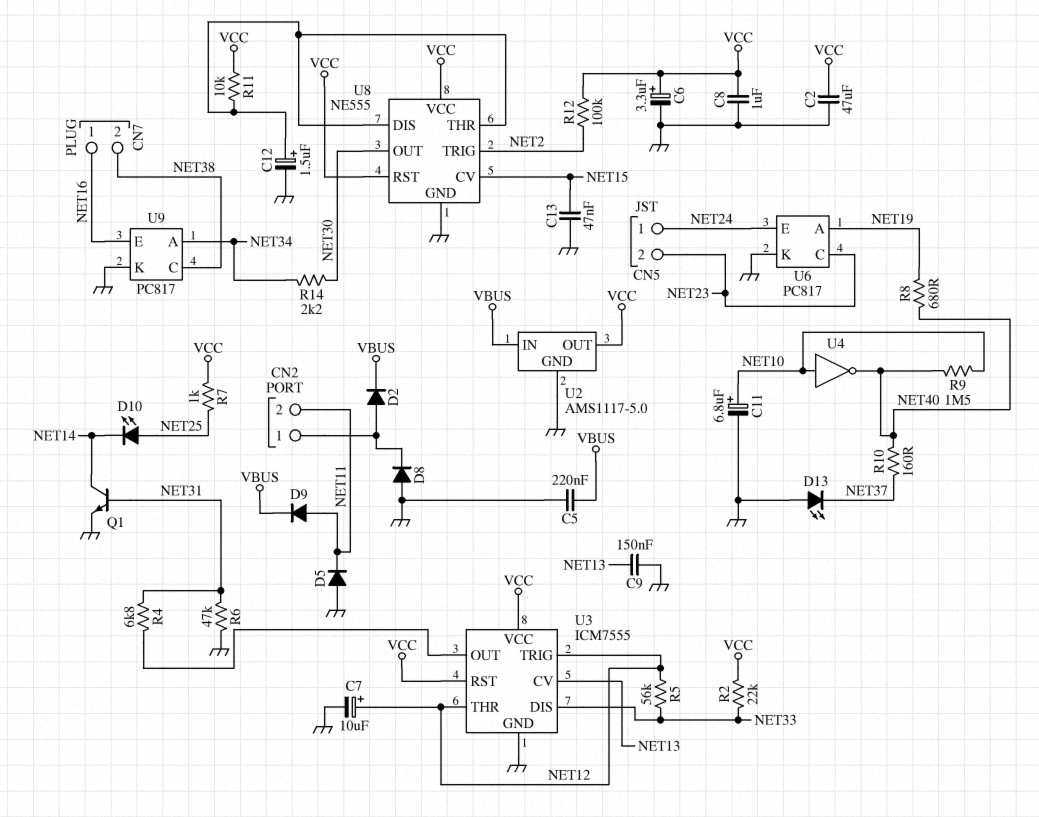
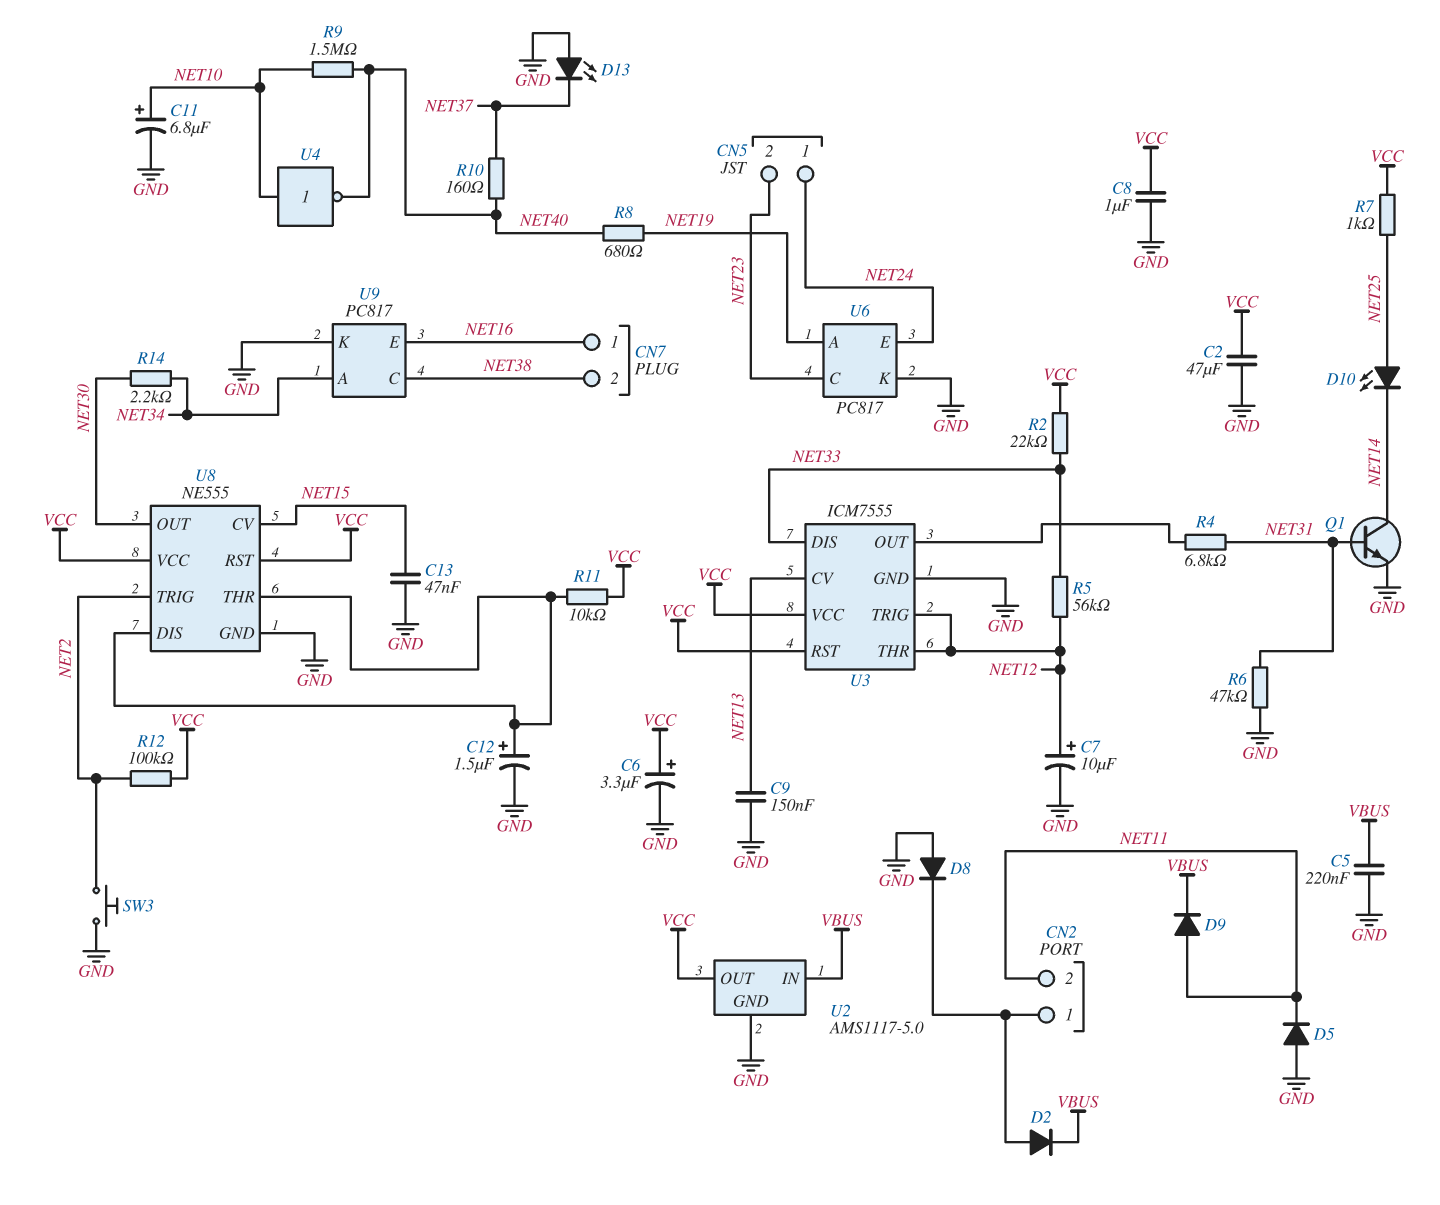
SW3: none -> button (GND, NET2)

